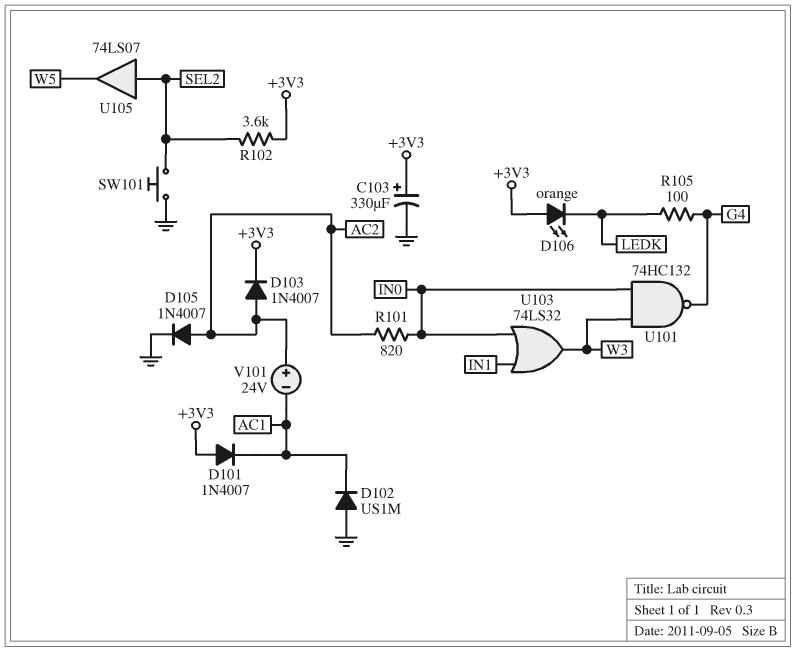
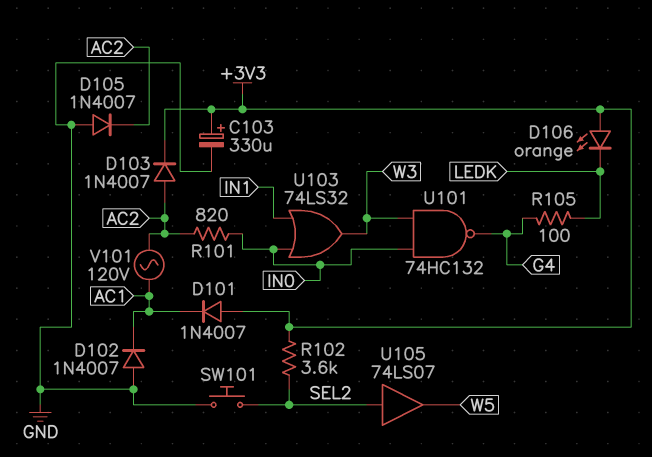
D102: diode US1M (A GND, K AC1) -> diode 1N4007 (A GND, K AC1)
D105: diode 1N4007 (A AC2, K GND) -> diode 1N4007 (A GND, K AC2)
V101: 24V (plus AC2, minus AC1) -> AC 120V (AC1, AC2)

